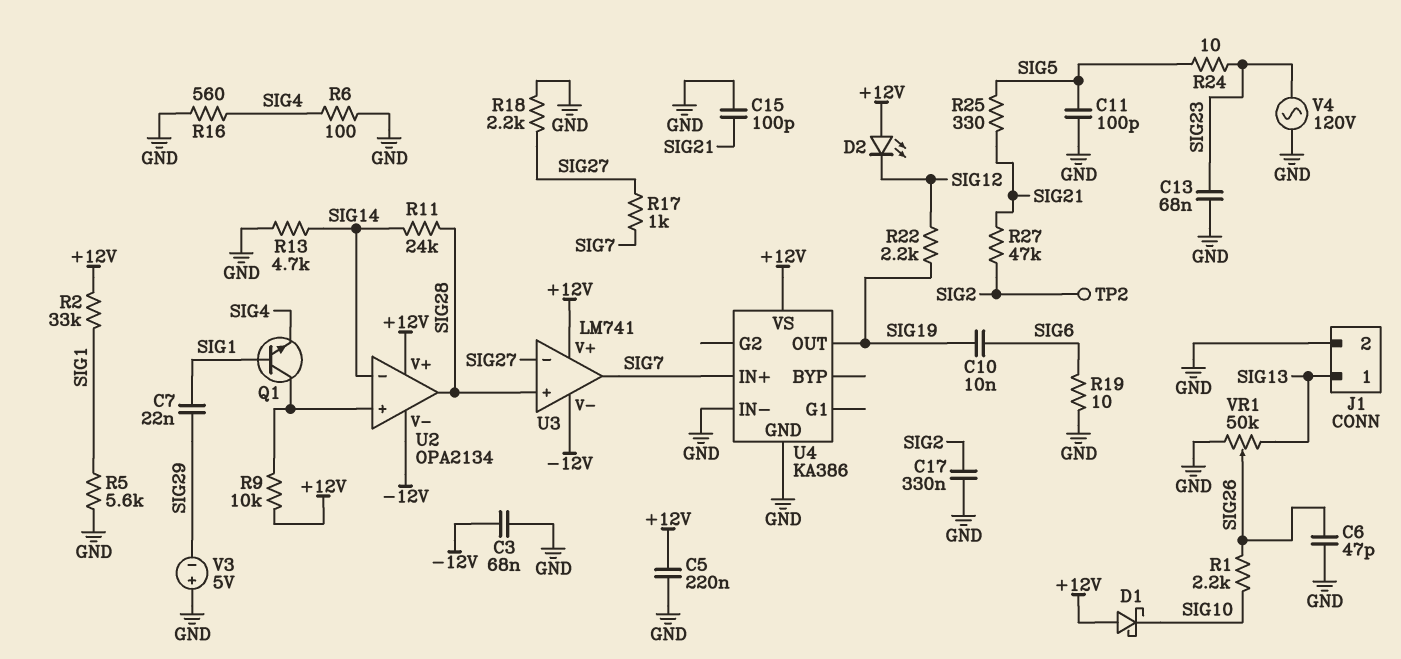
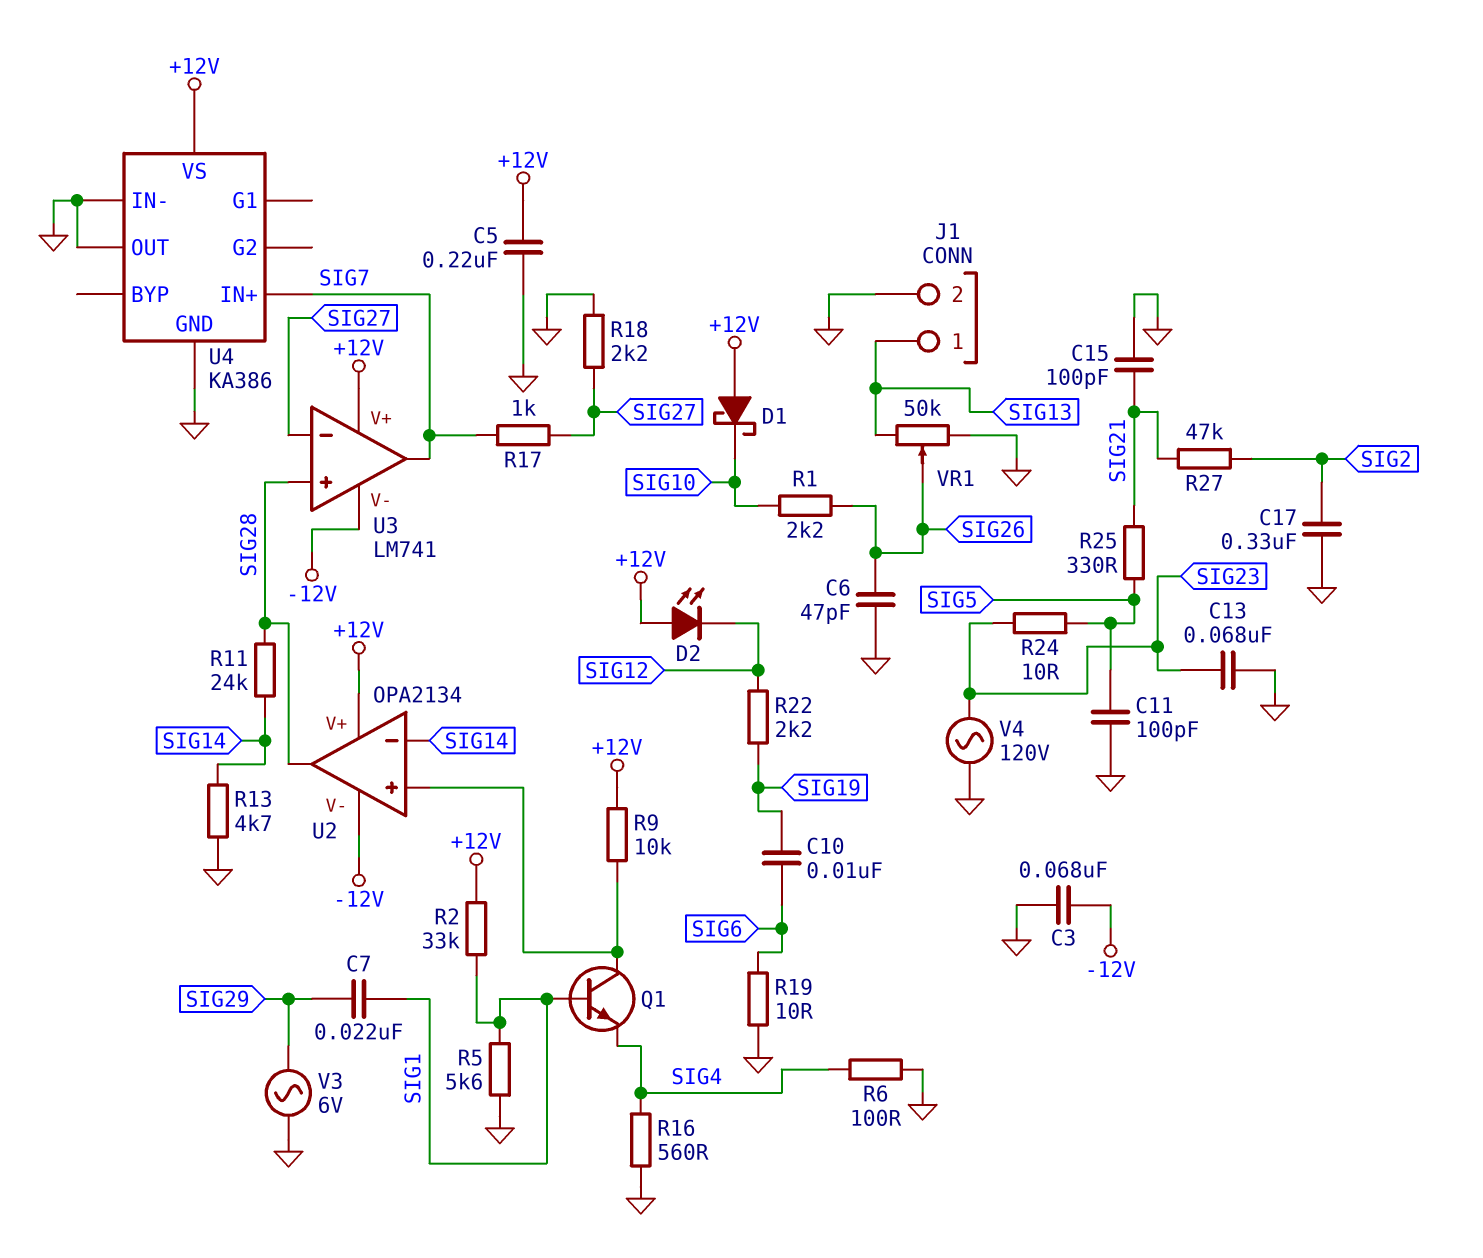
TP2: test point (SIG2) -> none
U4 pin OUT: SIG19 -> GND
V3: 5V (plus GND, minus SIG29) -> AC 6V (GND, SIG29)

